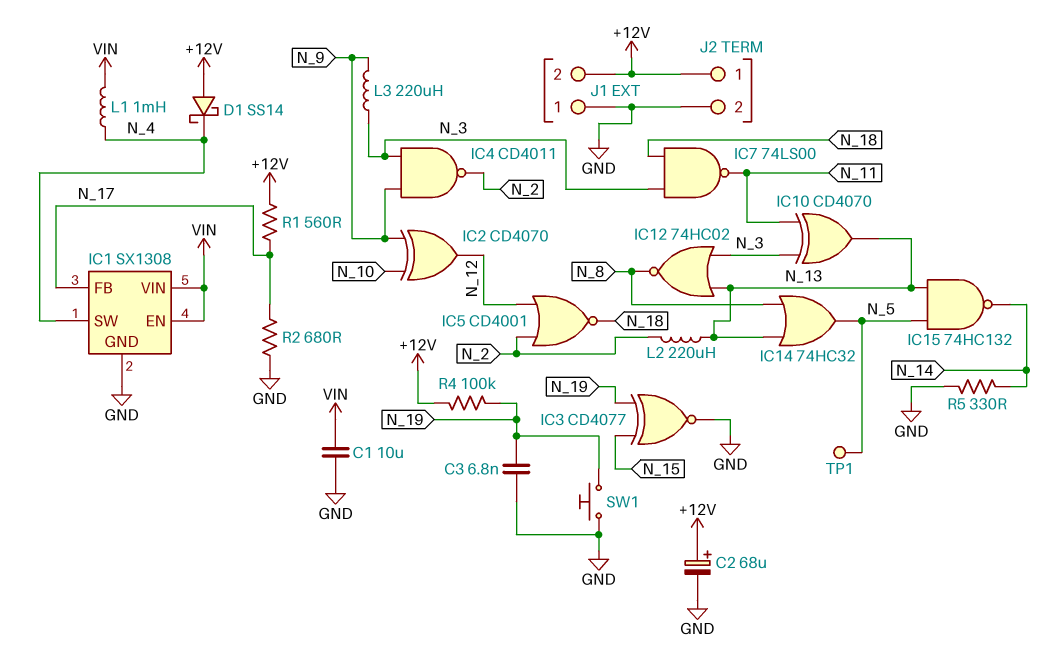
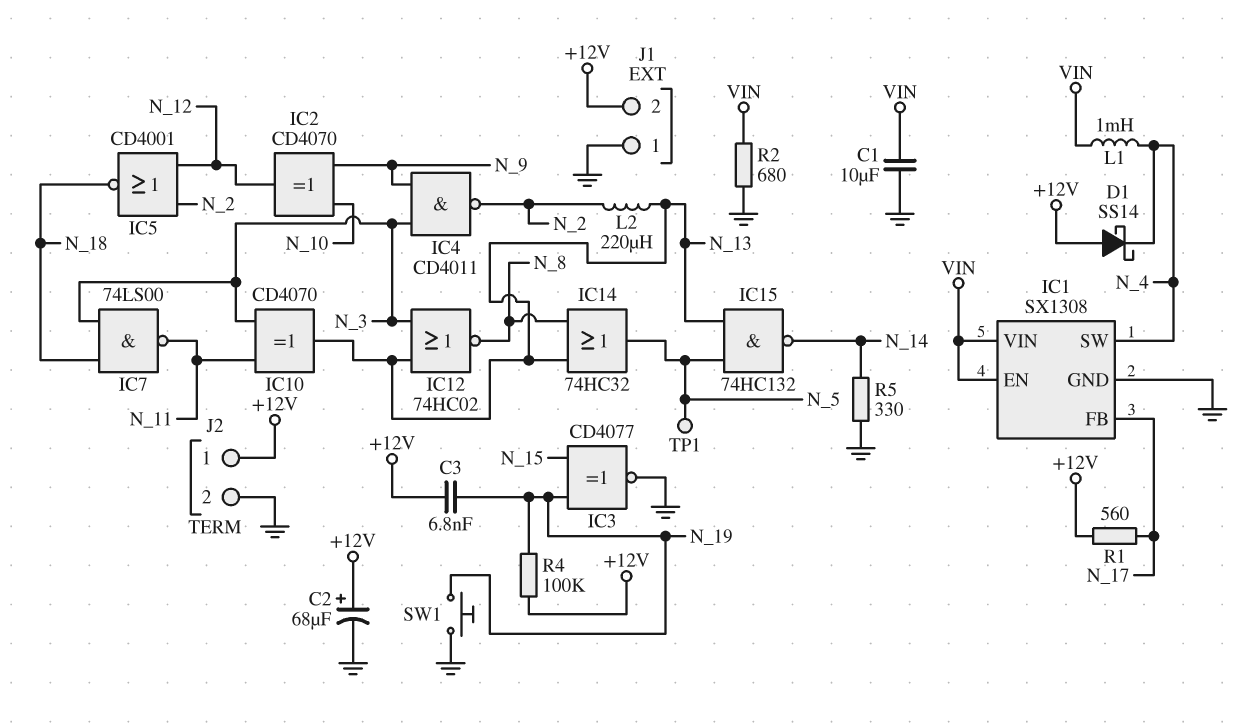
C3: 6.8nF (GND, N_19) -> 6.8nF (+12V, N_19)
L3: 220uH (N_3, N_9) -> none
R2: 680 (GND, N_17) -> 680 (GND, VIN)

